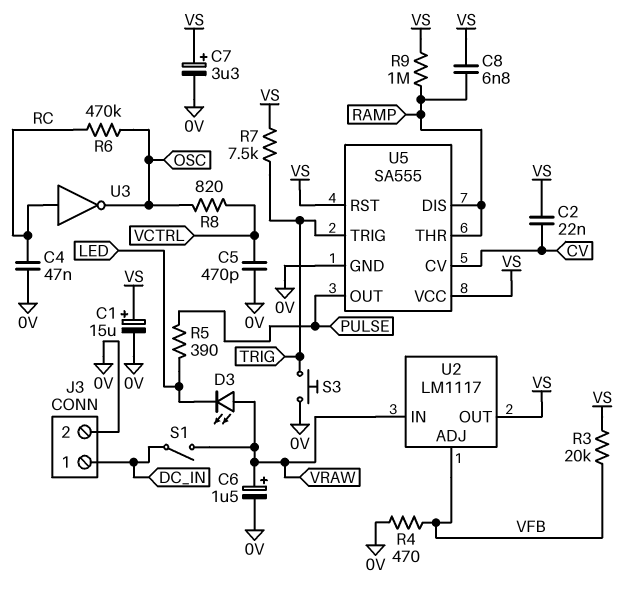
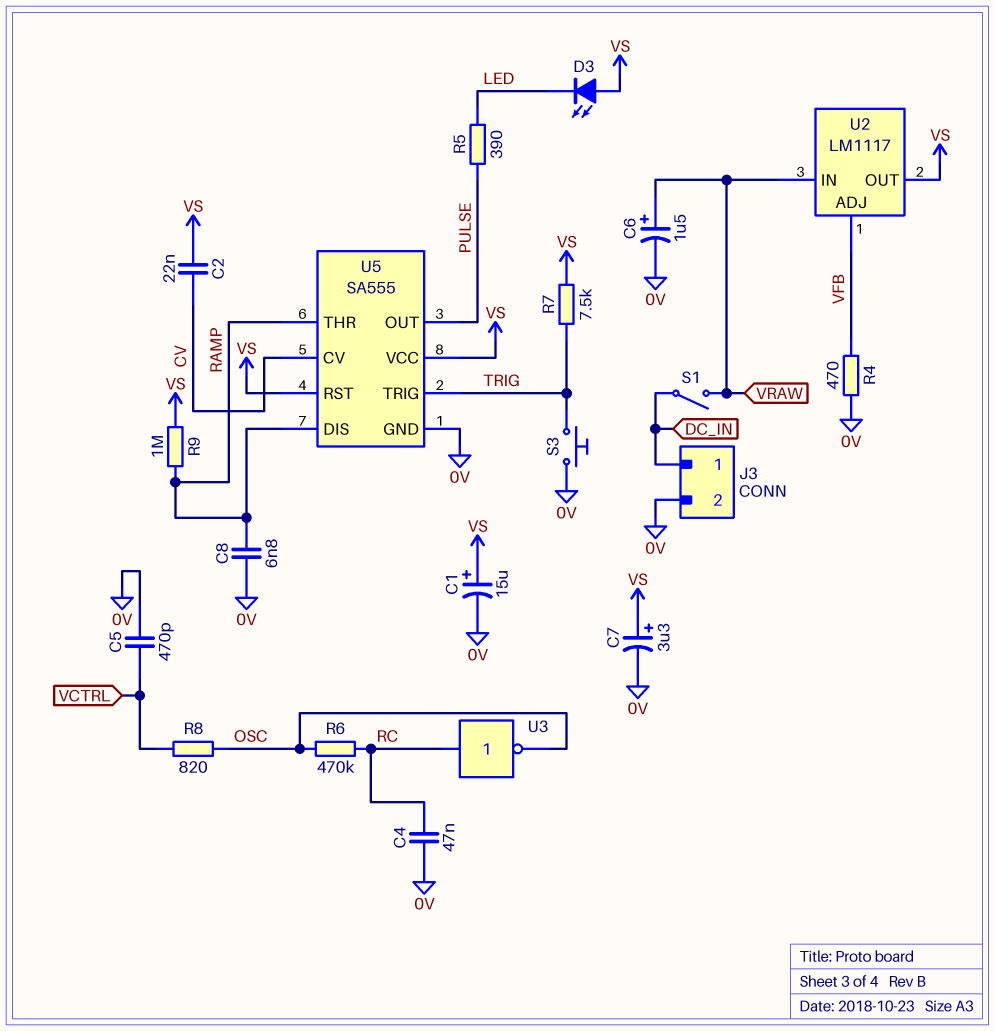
C8: 6.8nF (RAMP, VS) -> 6.8nF (0V, RAMP)
D3: LED (A VRAW, K LED) -> LED (A VS, K LED)
R3: 20k (VFB, VS) -> none

